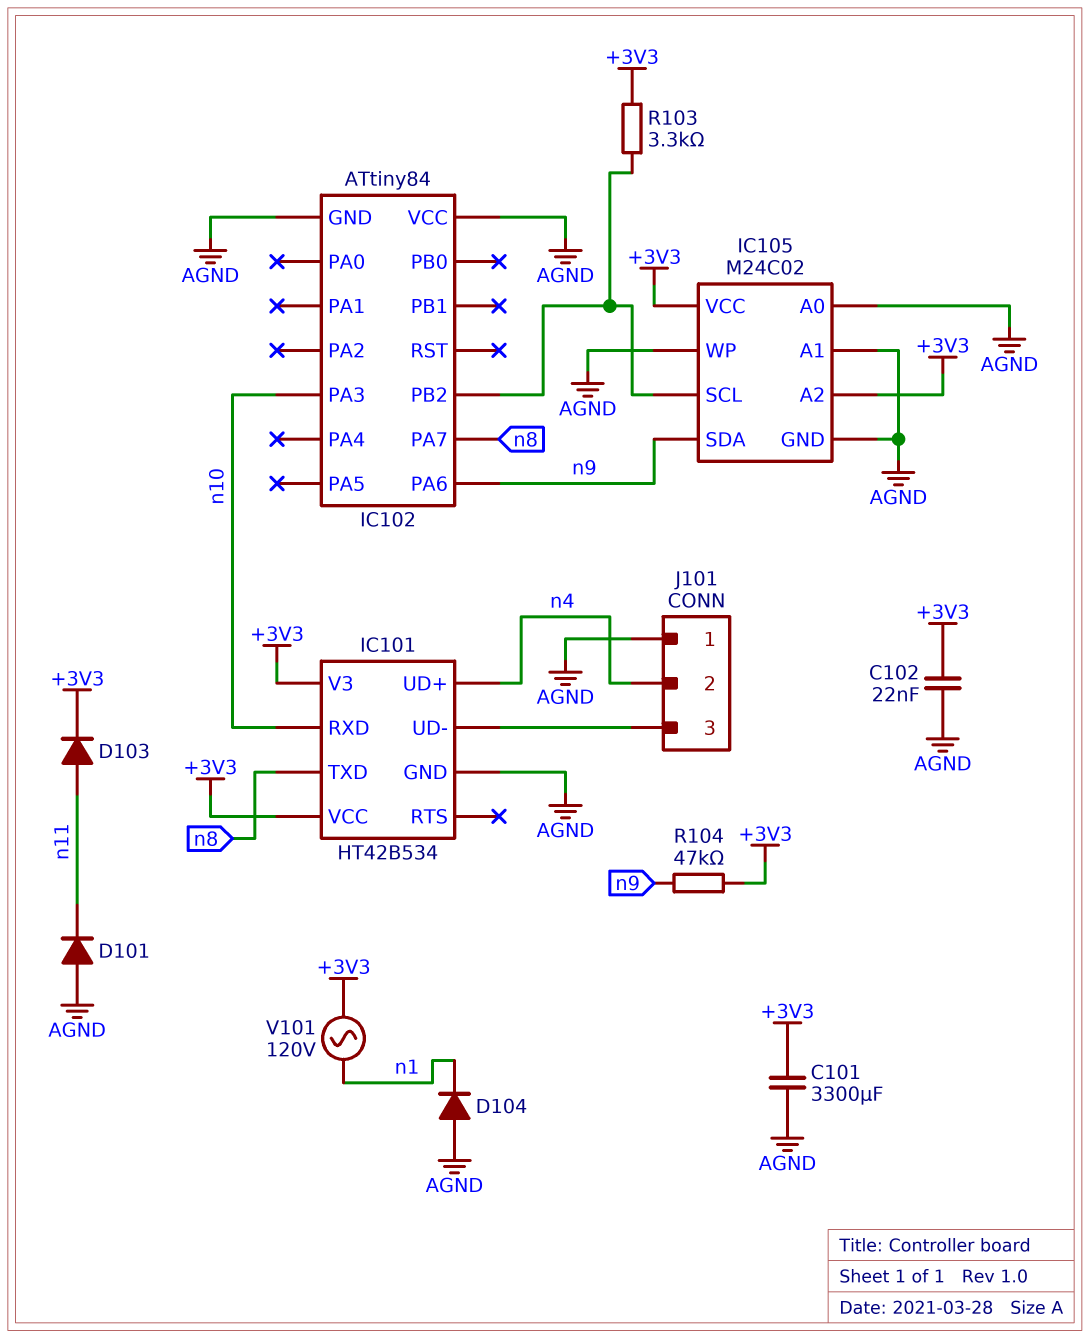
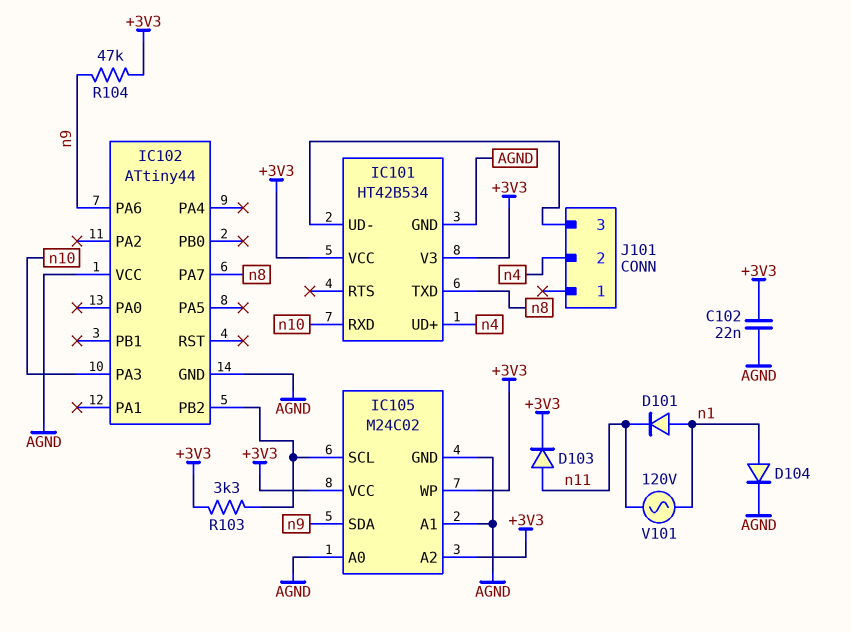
C101: 3300uF (+3V3, AGND) -> none
D101: diode (A AGND, K n11) -> diode (A n1, K n11)
D104: diode (A AGND, K n1) -> diode (A n1, K AGND)
IC102: ATtiny84 -> ATtiny44
IC105 pin WP: AGND -> +3V3
J101 pin 1: AGND -> none
V101: AC 120V (+3V3, n1) -> AC 120V (n1, n11)

